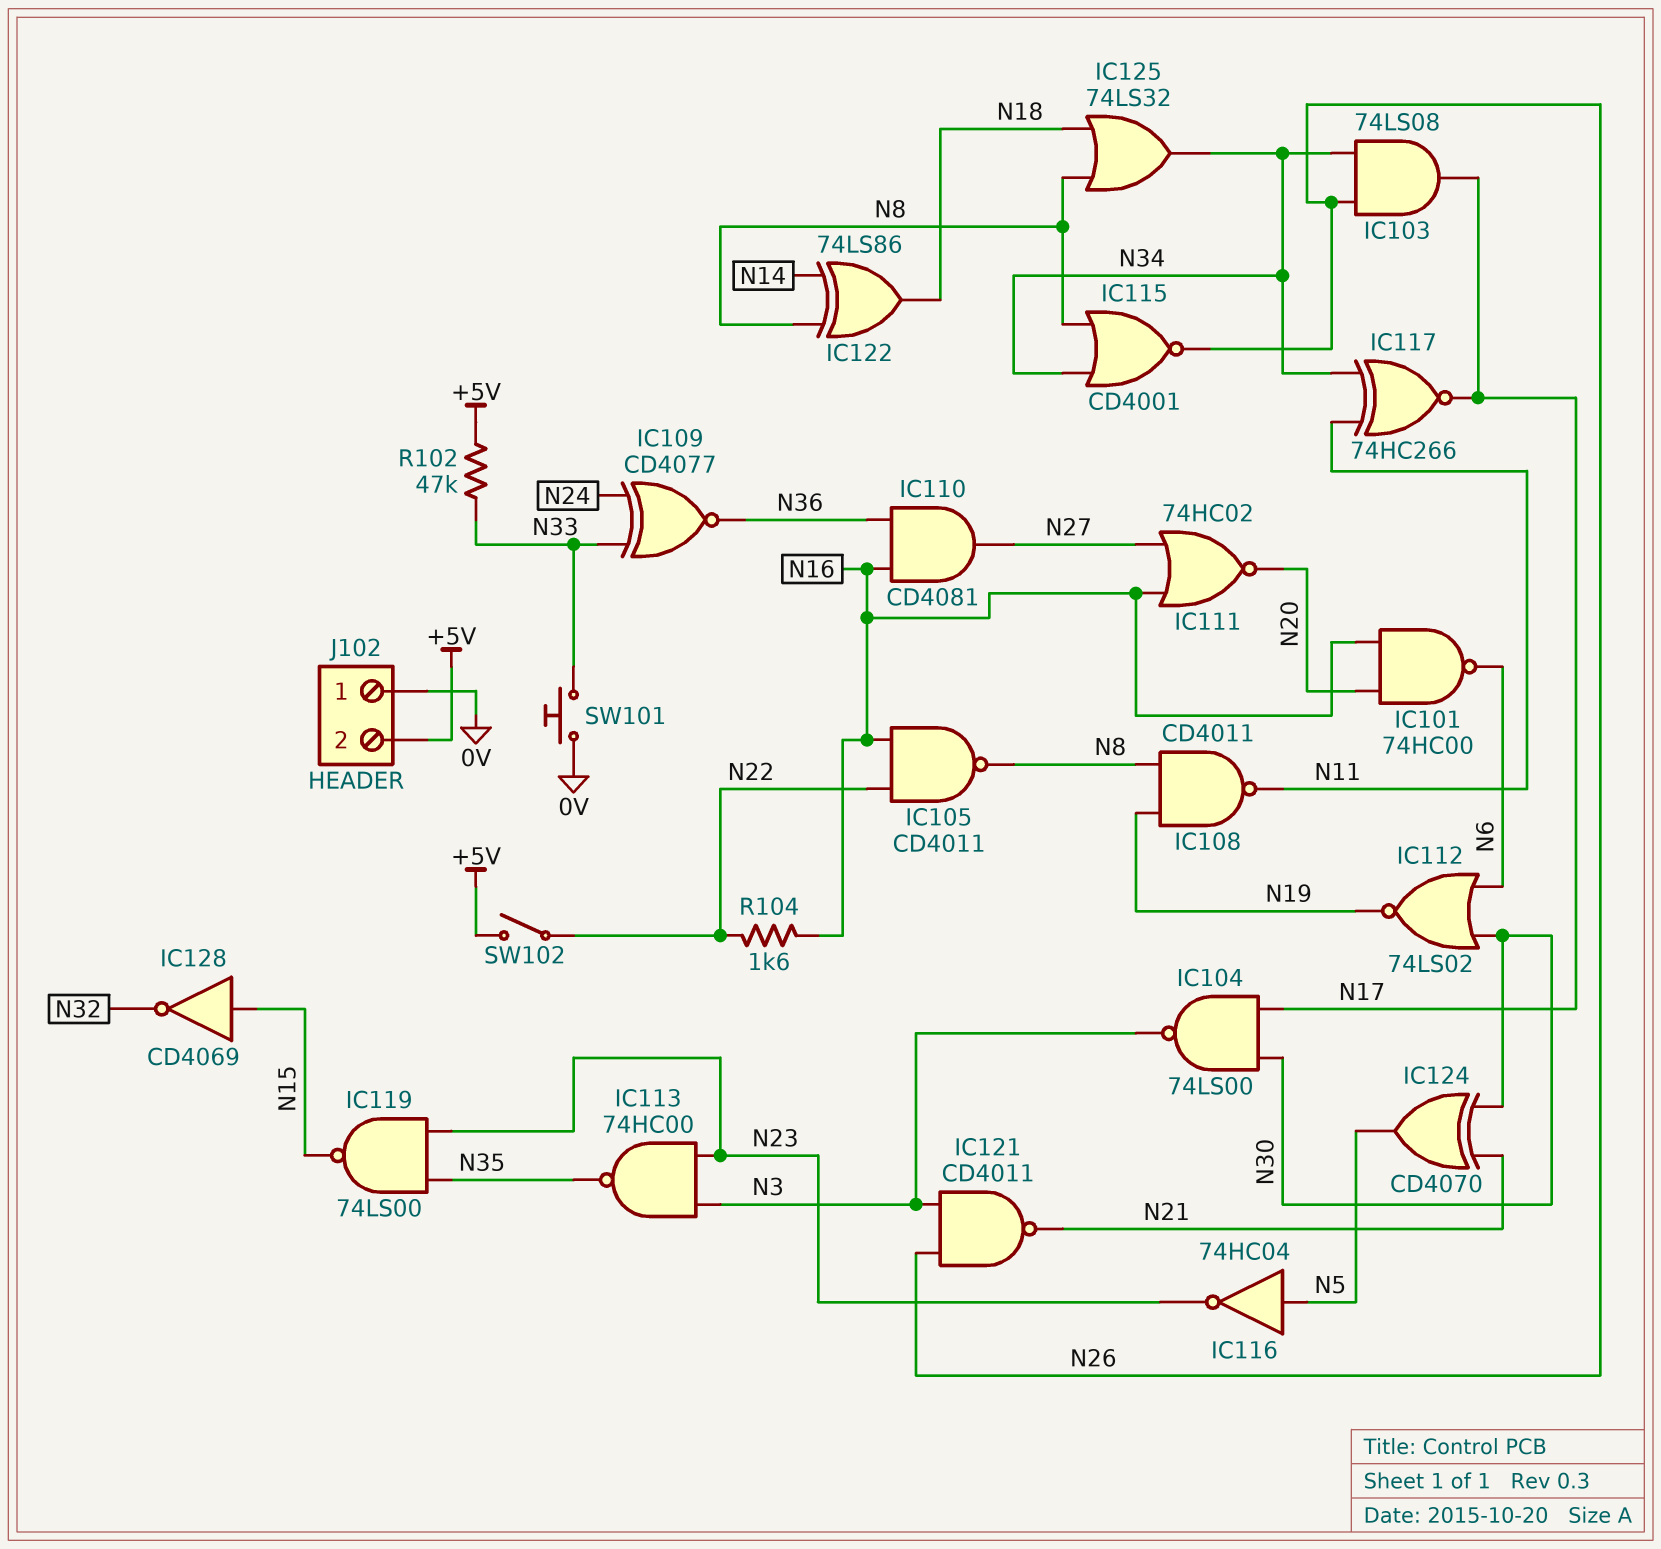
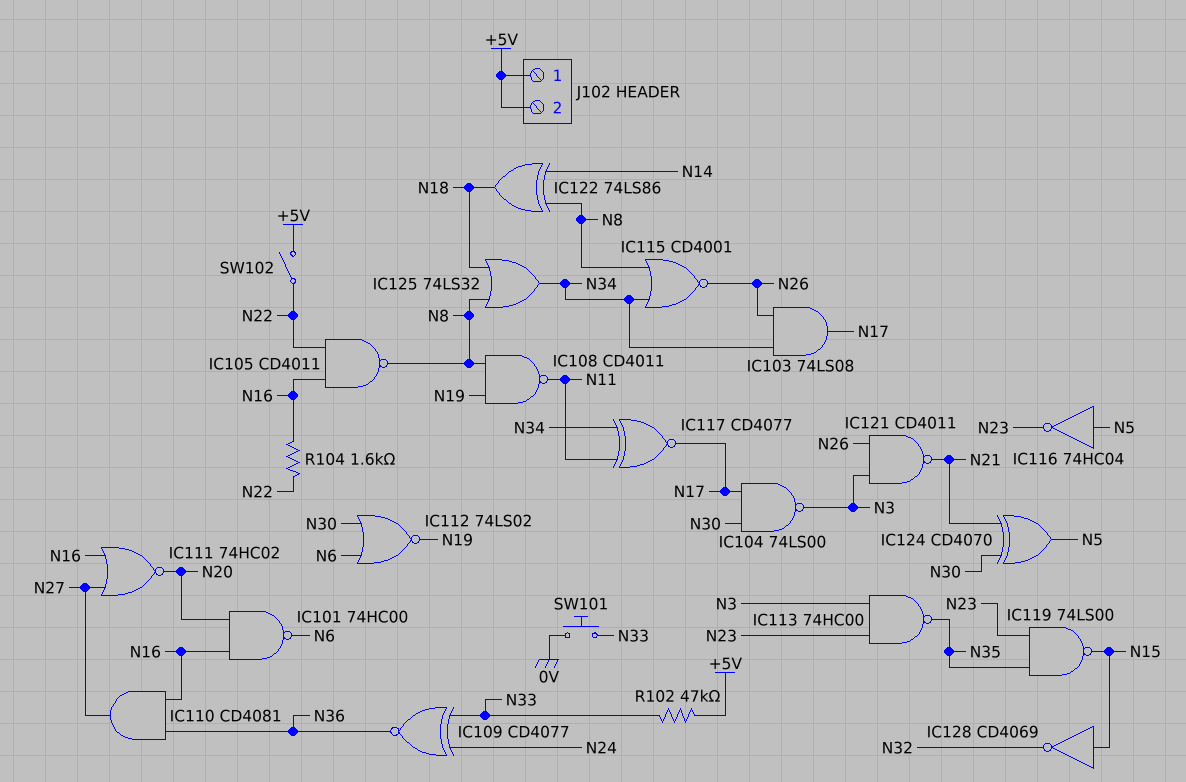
IC117: XNOR 74HC266 (in N11, in N34, out N17) -> XNOR CD4077 (in N11, in N34, out N17)
J102 pin 1: 0V -> +5V

